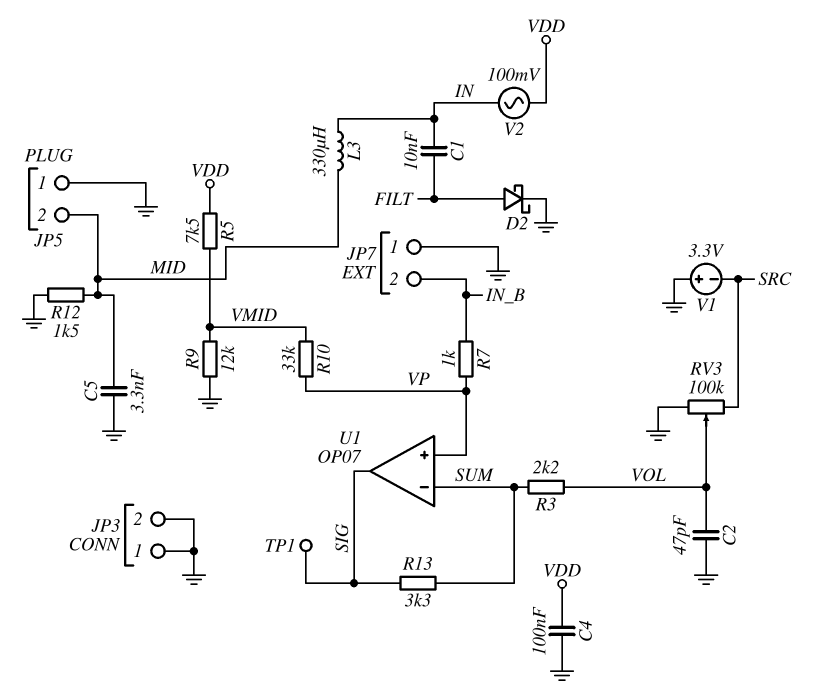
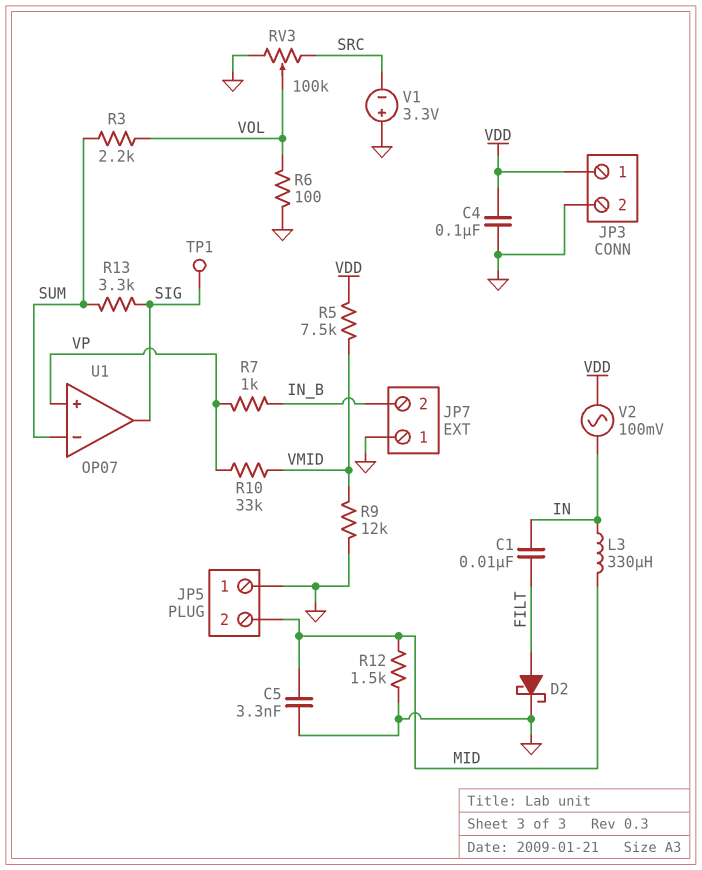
C2: 47pF (GND, VOL) -> none
JP3 pin 1: GND -> VDD
R6: none -> 100 (GND, VOL)

